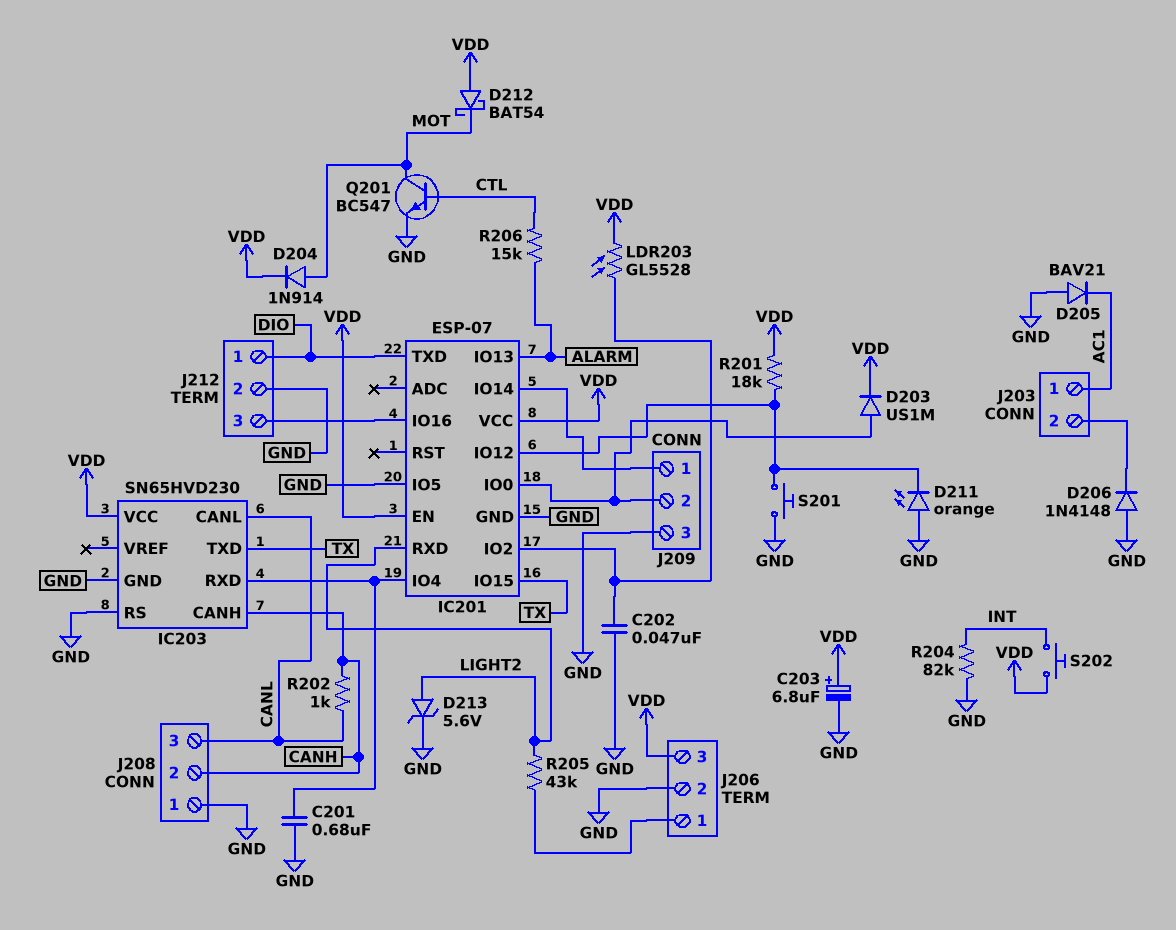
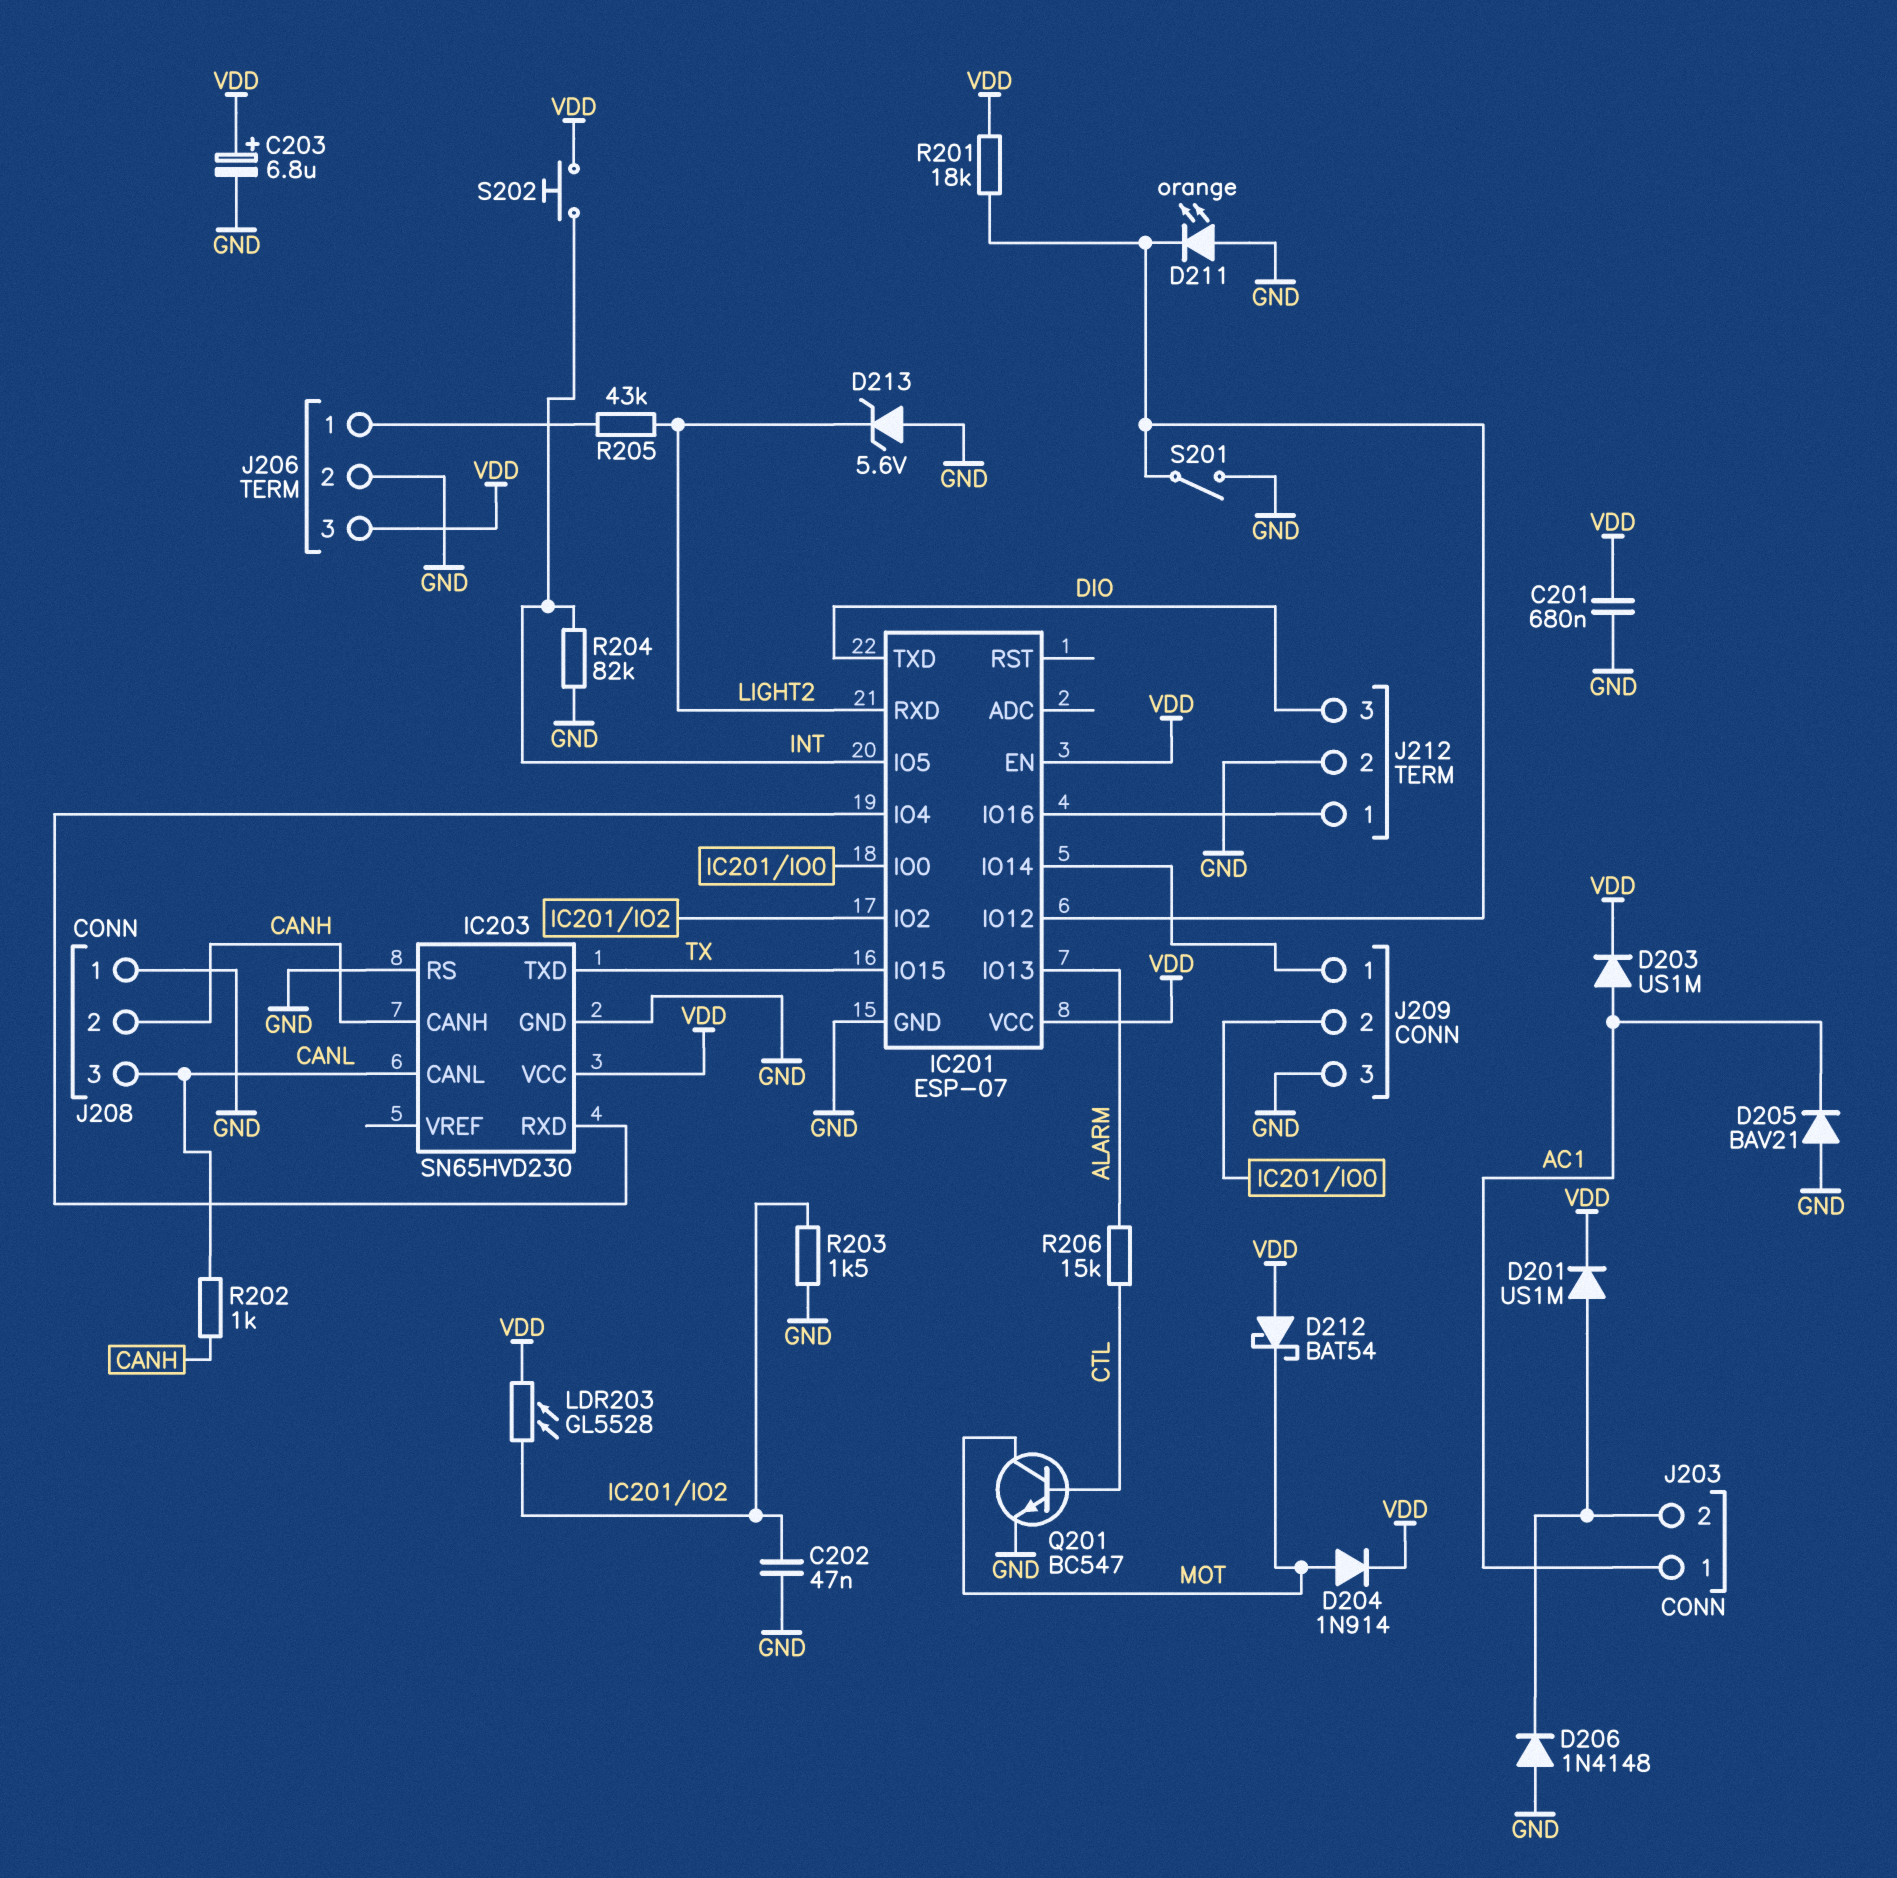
C201: 680nF (GND, IC201/IO4) -> 680nF (GND, VDD)
D201: none -> diode US1M (A J203/2, K VDD)
D203: diode US1M (A IC201/IO0, K VDD) -> diode US1M (A AC1, K VDD)
D213: zener 5.6V (A LIGHT2, K GND) -> zener 5.6V (A GND, K LIGHT2)
IC201 pin IO5: GND -> INT
J212 pin 1: DIO -> IC201/IO16
J212 pin 3: IC201/IO16 -> DIO
R203: none -> 1.5k (GND, IC201/IO2)
S201: button (GND, IC201/IO12) -> switch (GND, IC201/IO12)

